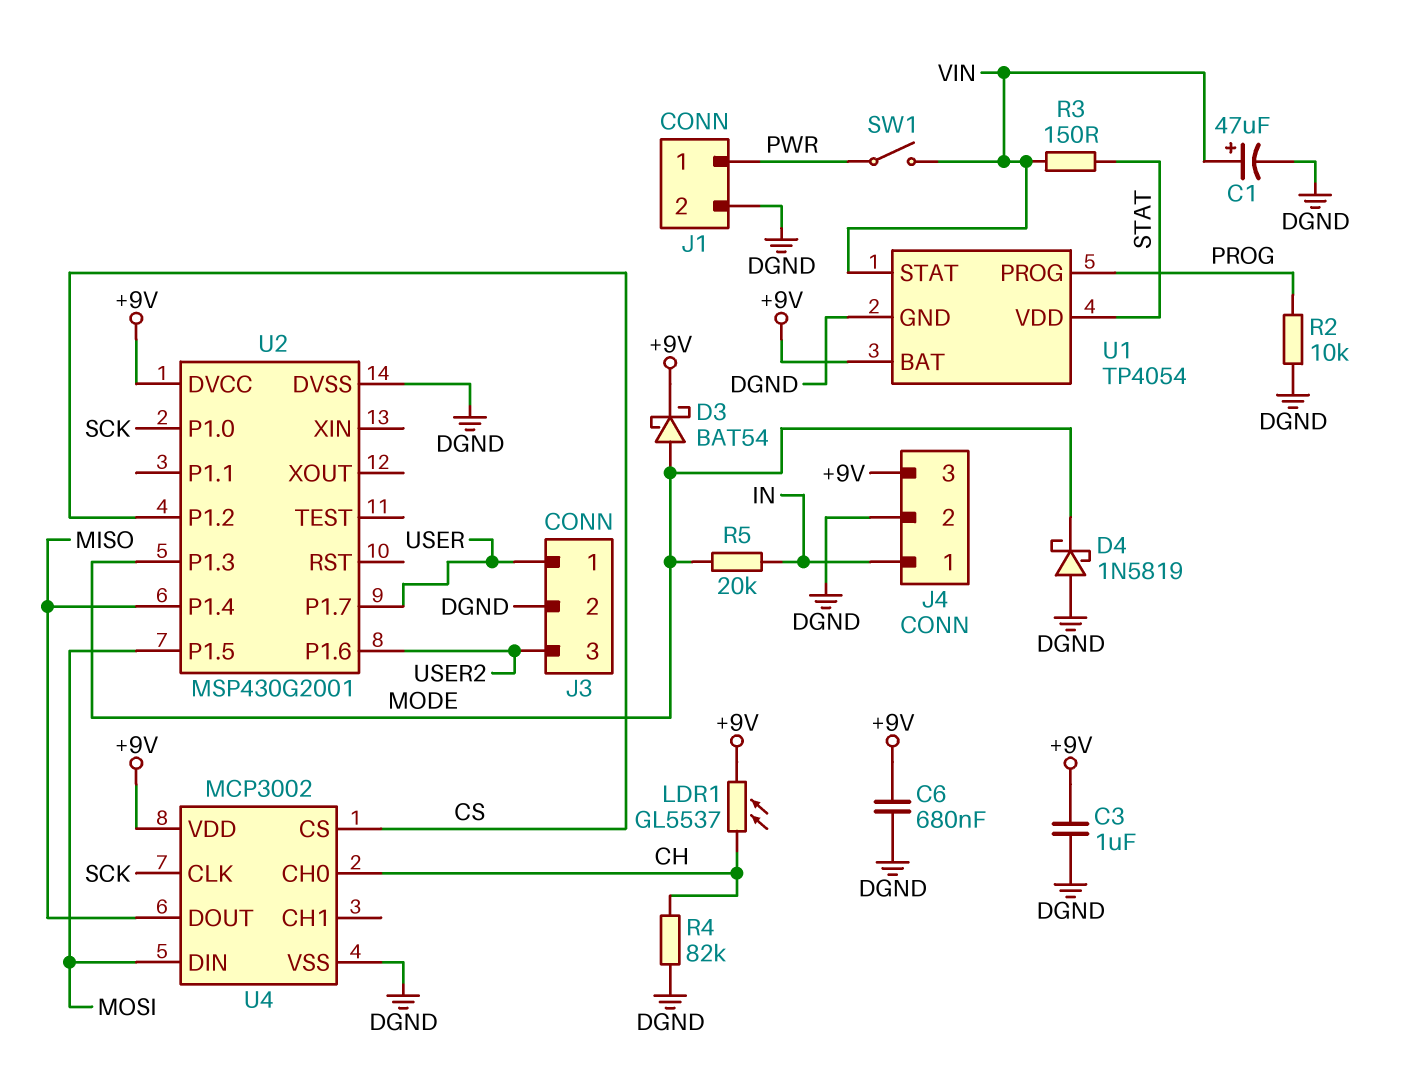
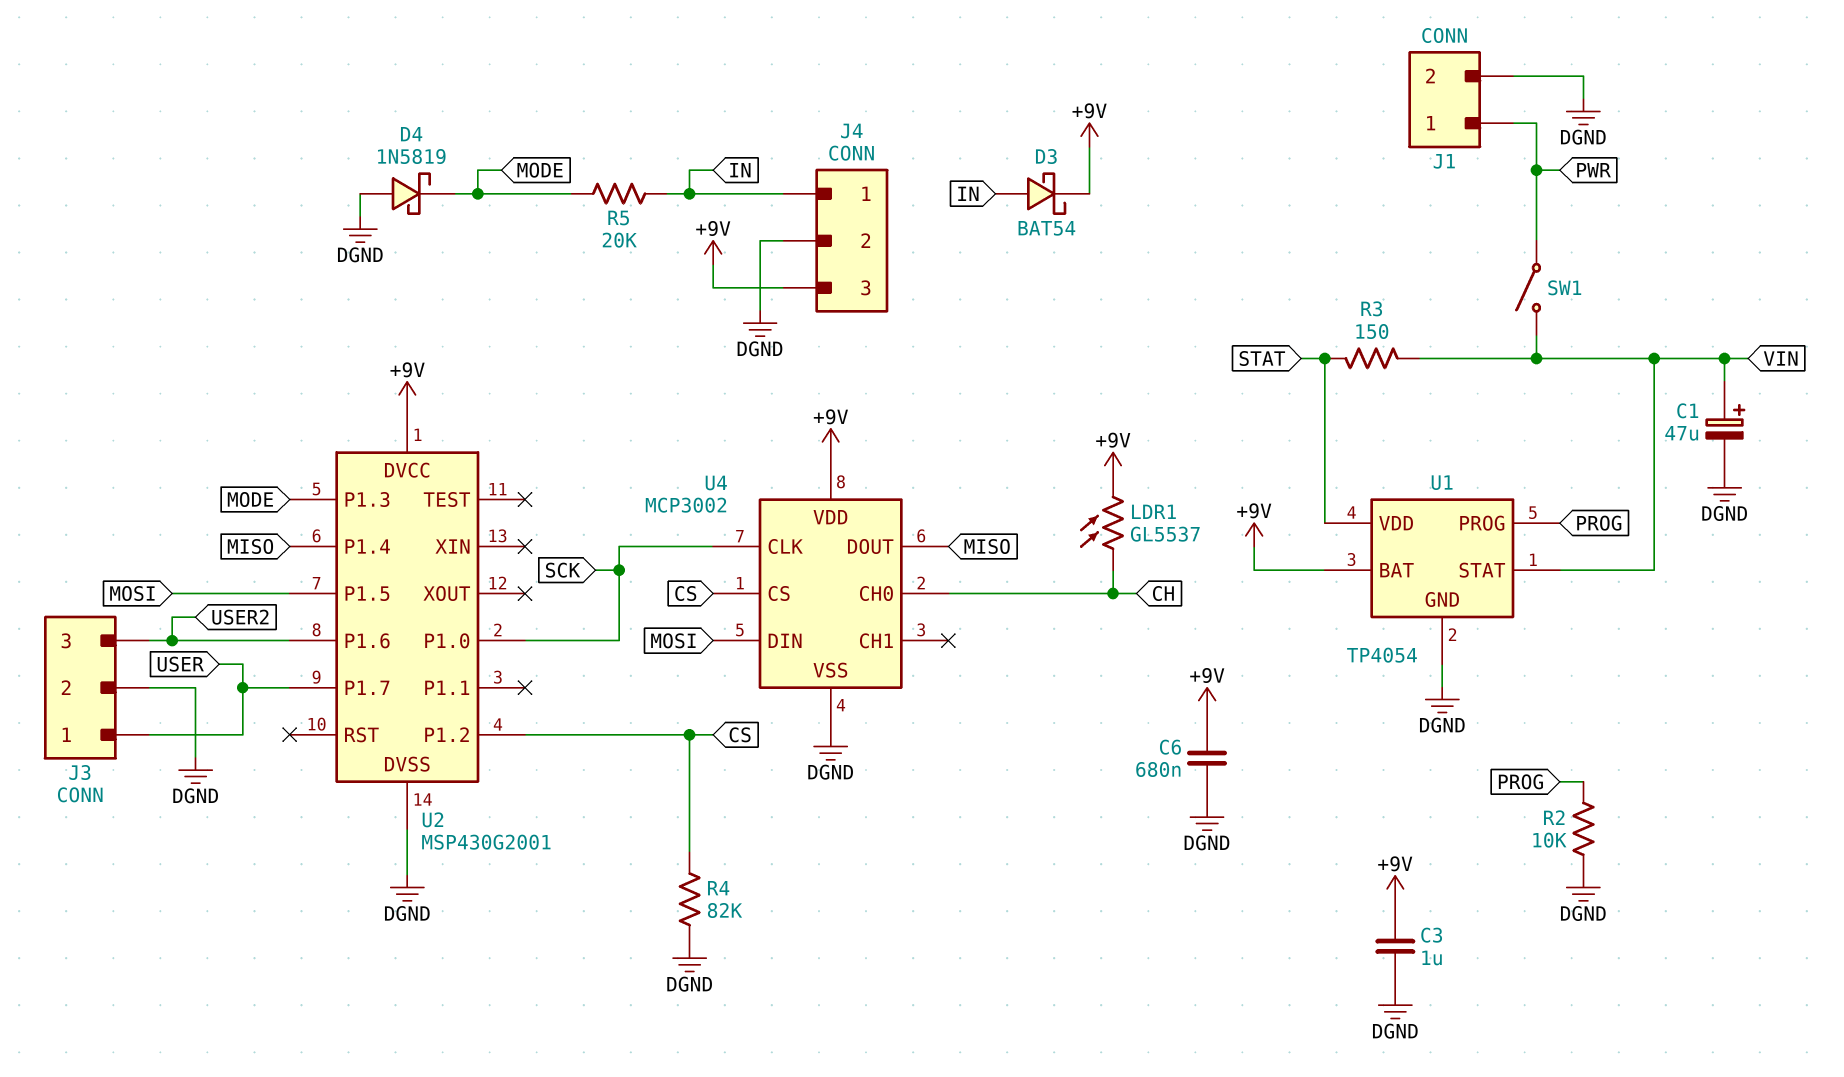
D3: schottky BAT54 (A MODE, K +9V) -> schottky BAT54 (A IN, K +9V)
R4: 82k (CH, DGND) -> 82k (CS, DGND)

